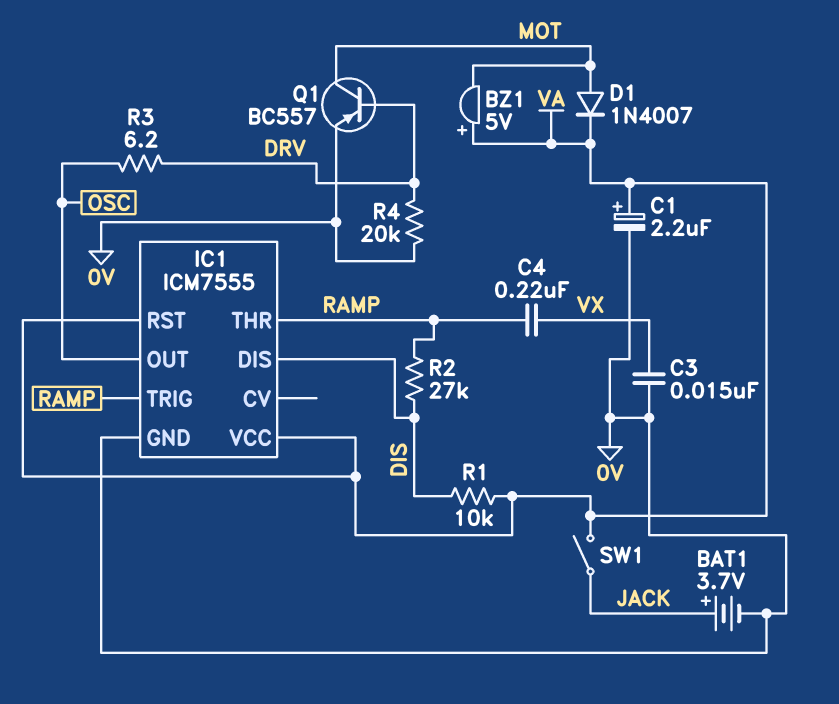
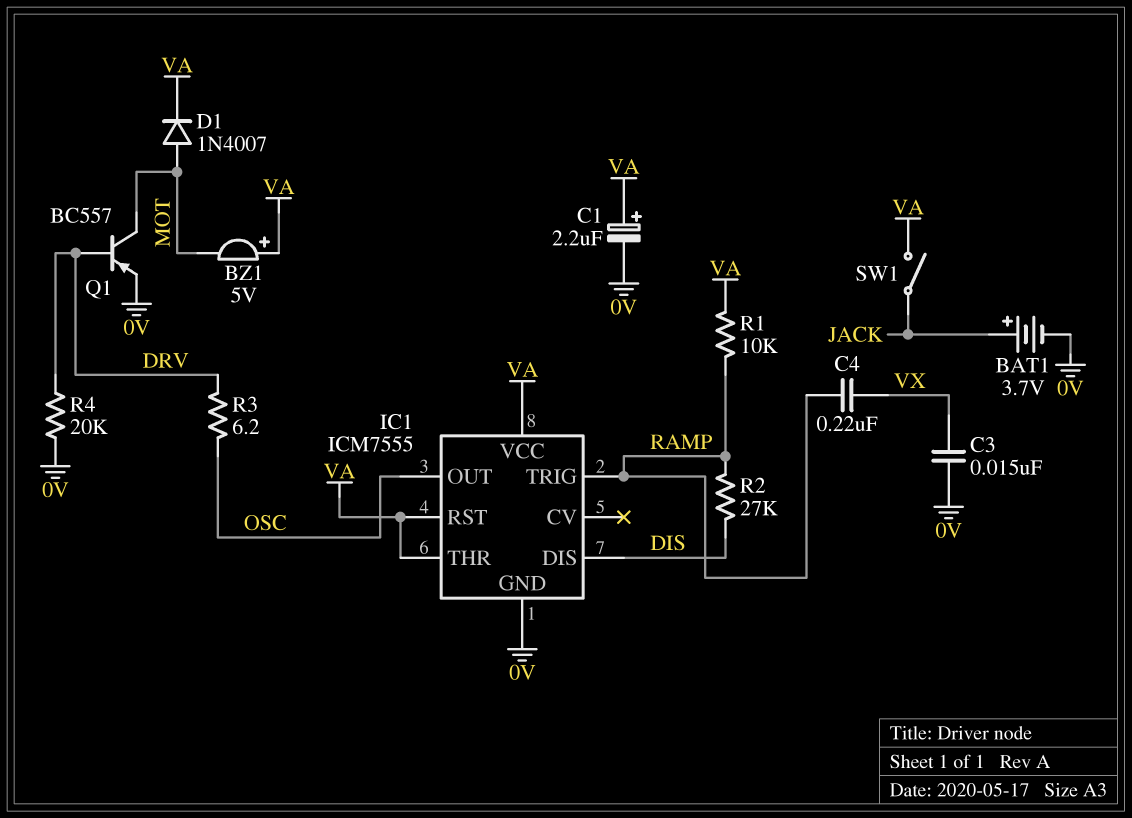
IC1 pin THR: RAMP -> VA
R1: 10k (DIS, VA) -> 10k (RAMP, VA)

